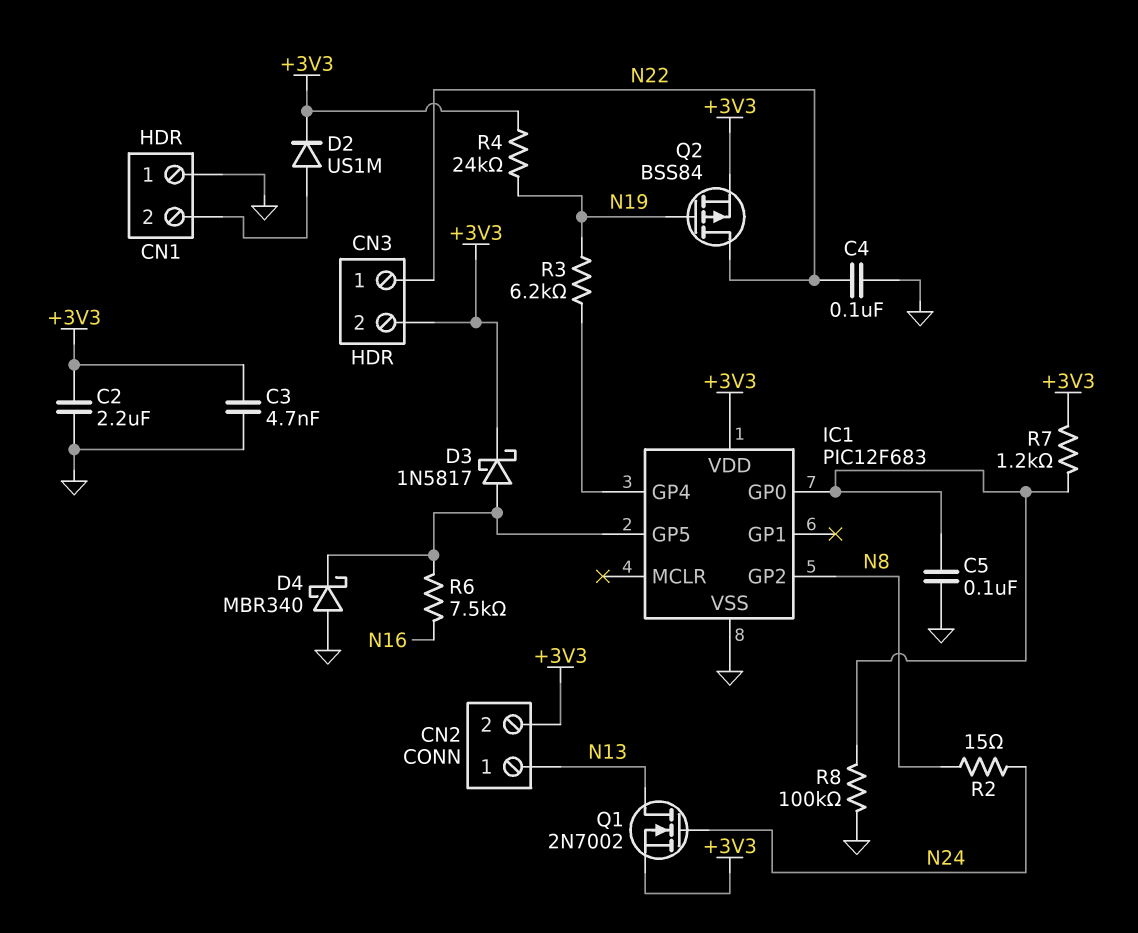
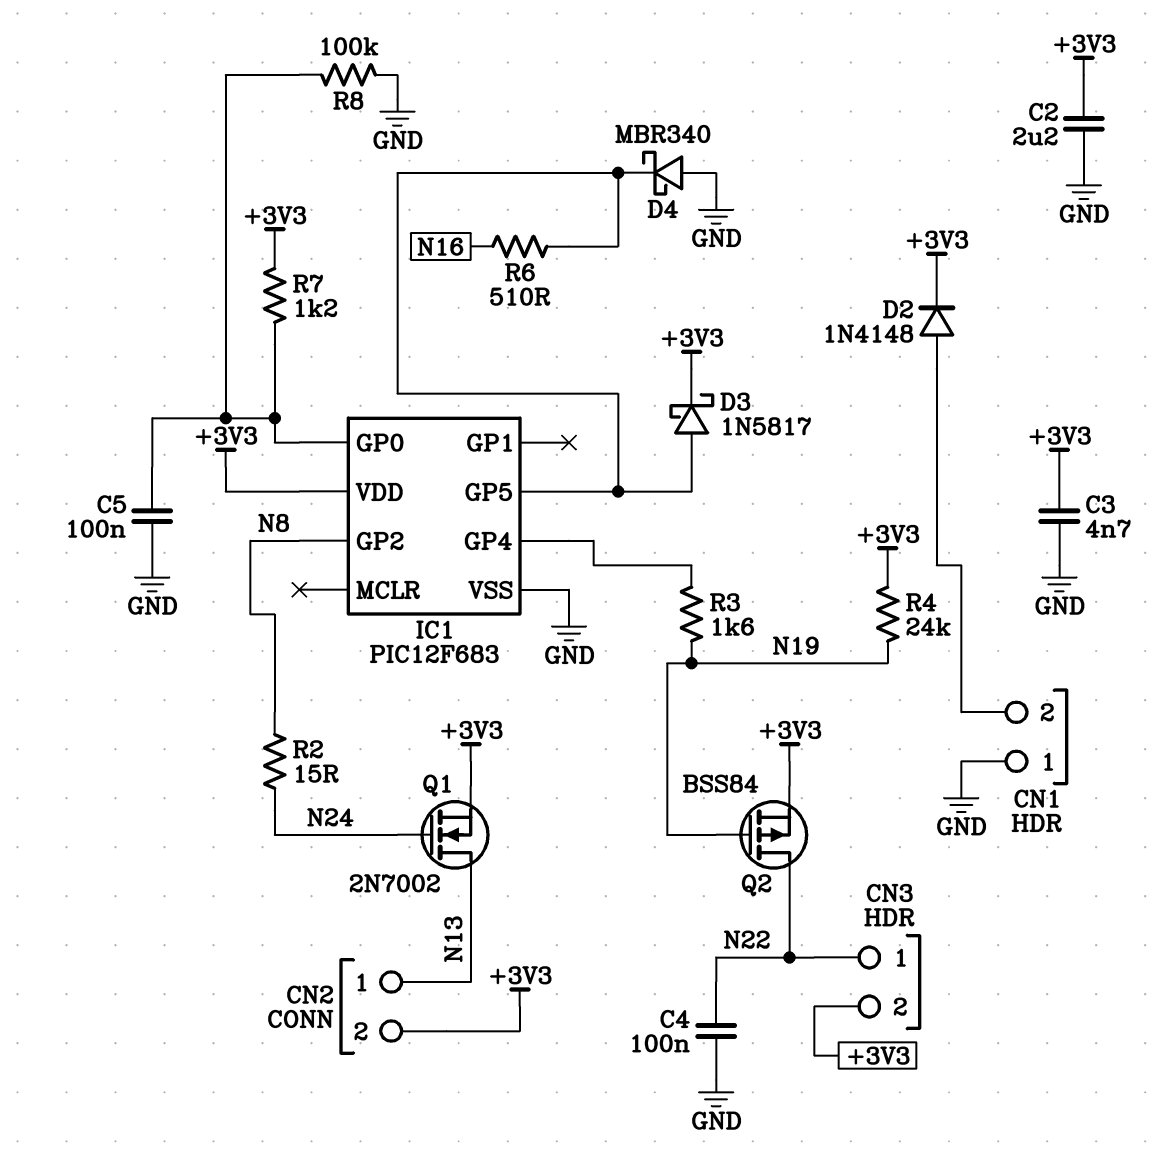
D2: diode US1M (A CN1/2, K +3V3) -> diode 1N4148 (A CN1/2, K +3V3)
R3: 6.2k (IC1/GP4, N19) -> 1.6k (IC1/GP4, N19)
R6: 7.5k (IC1/GP5, N16) -> 510 (IC1/GP5, N16)

